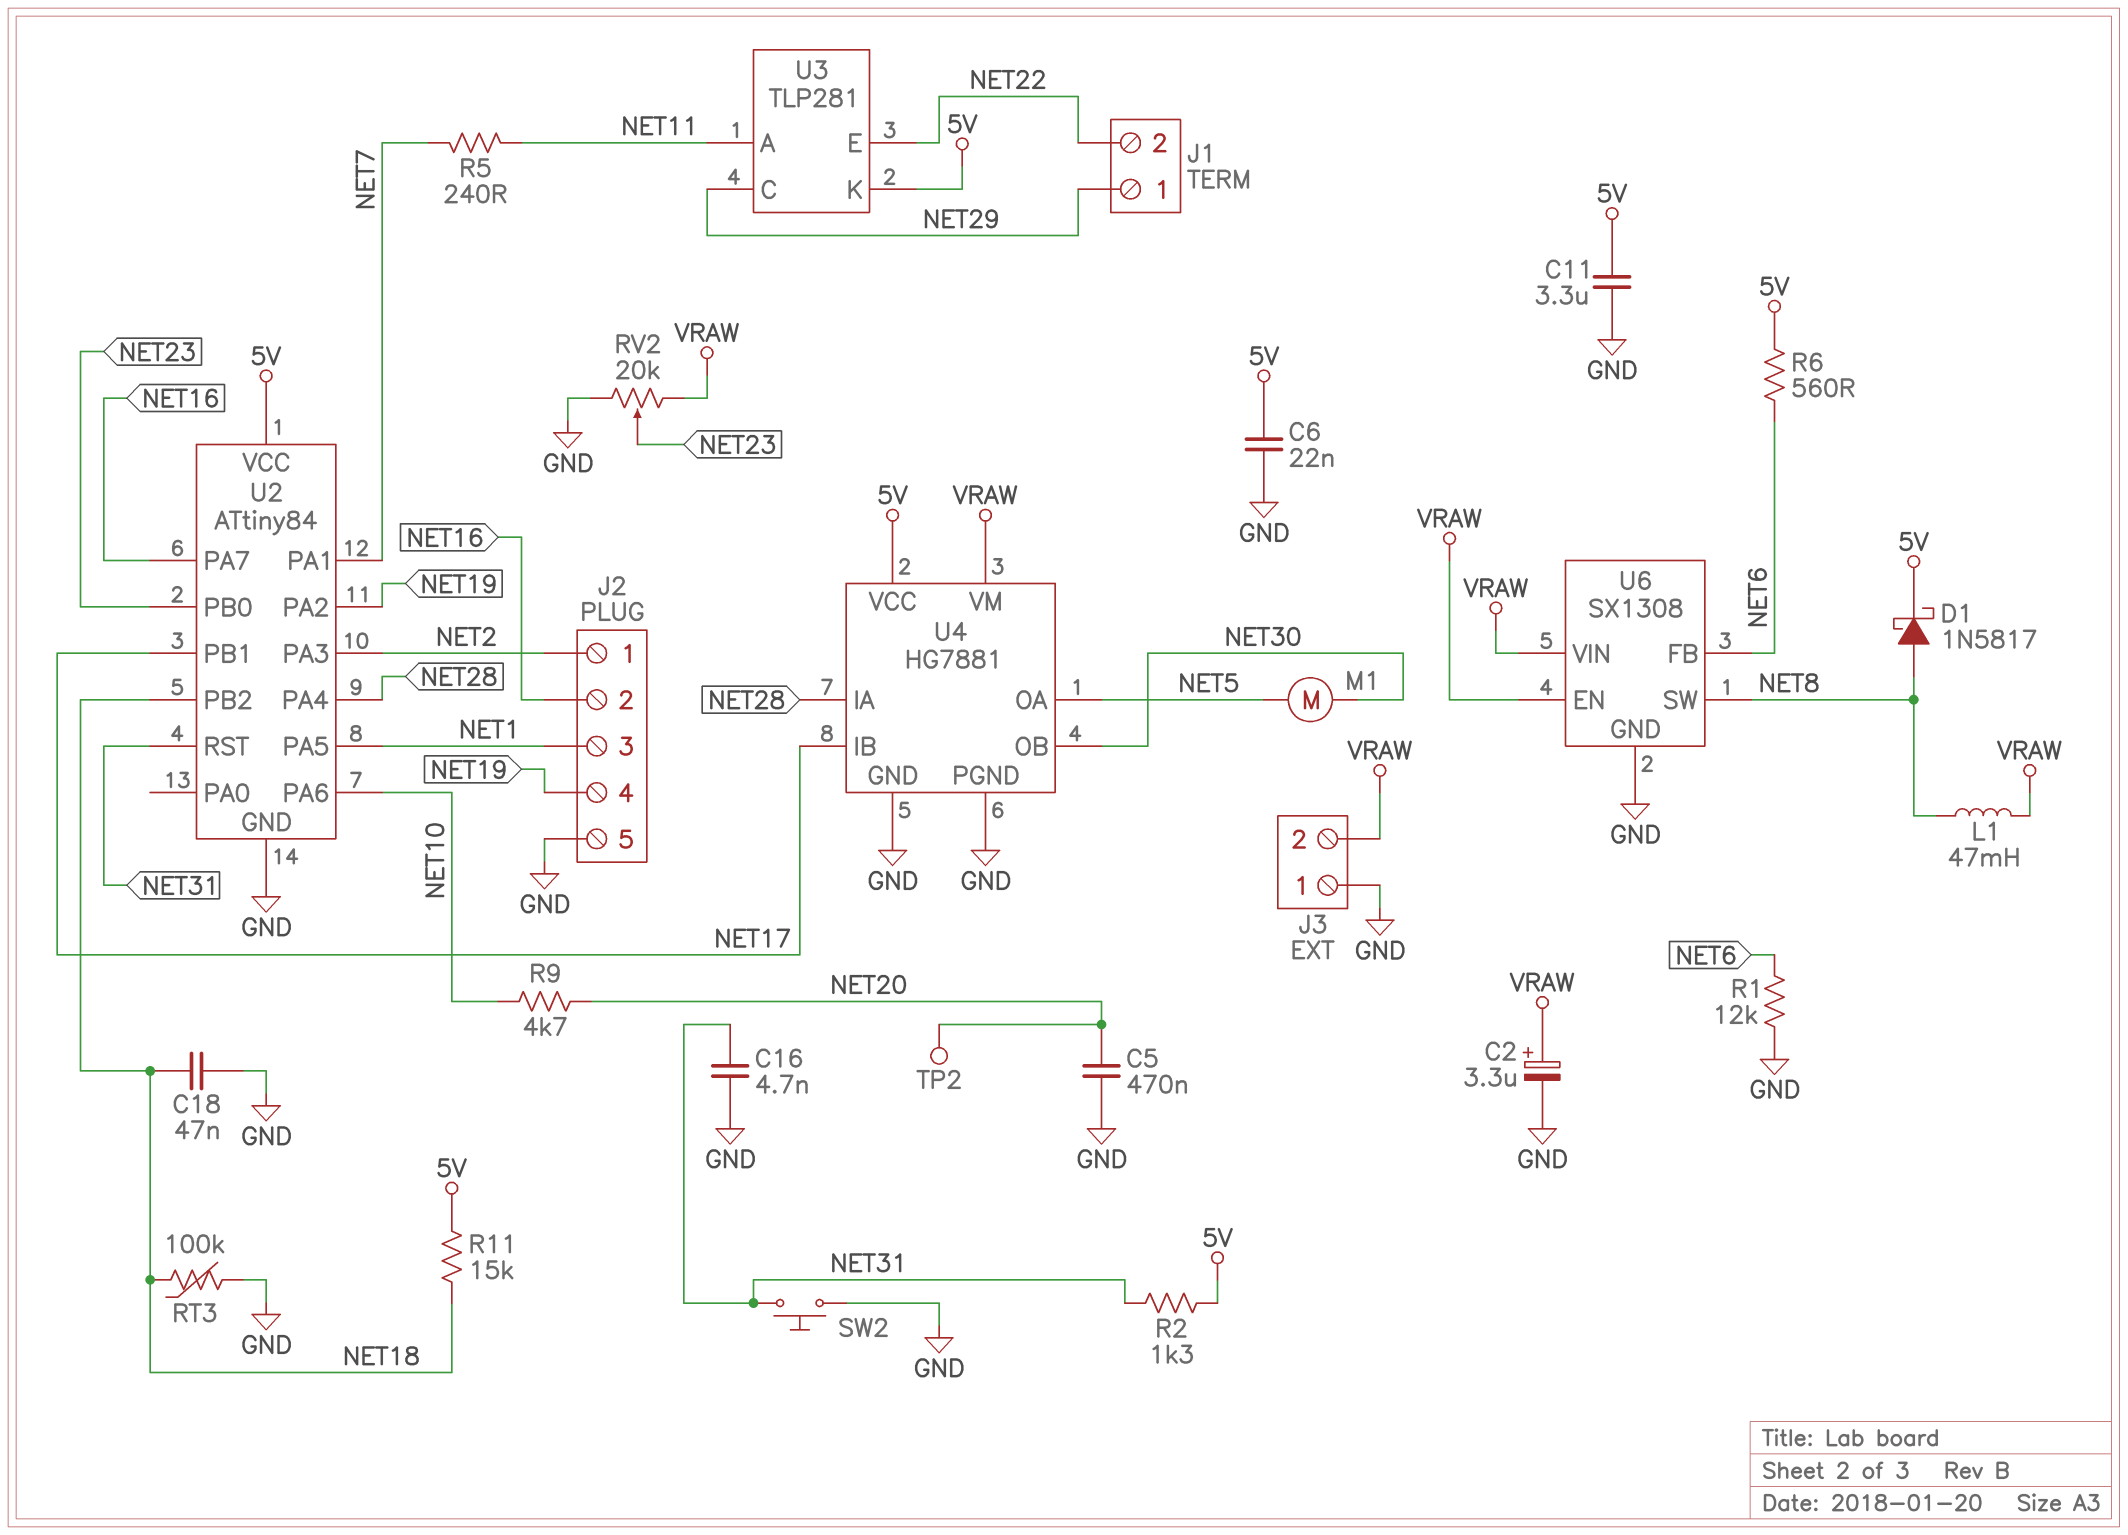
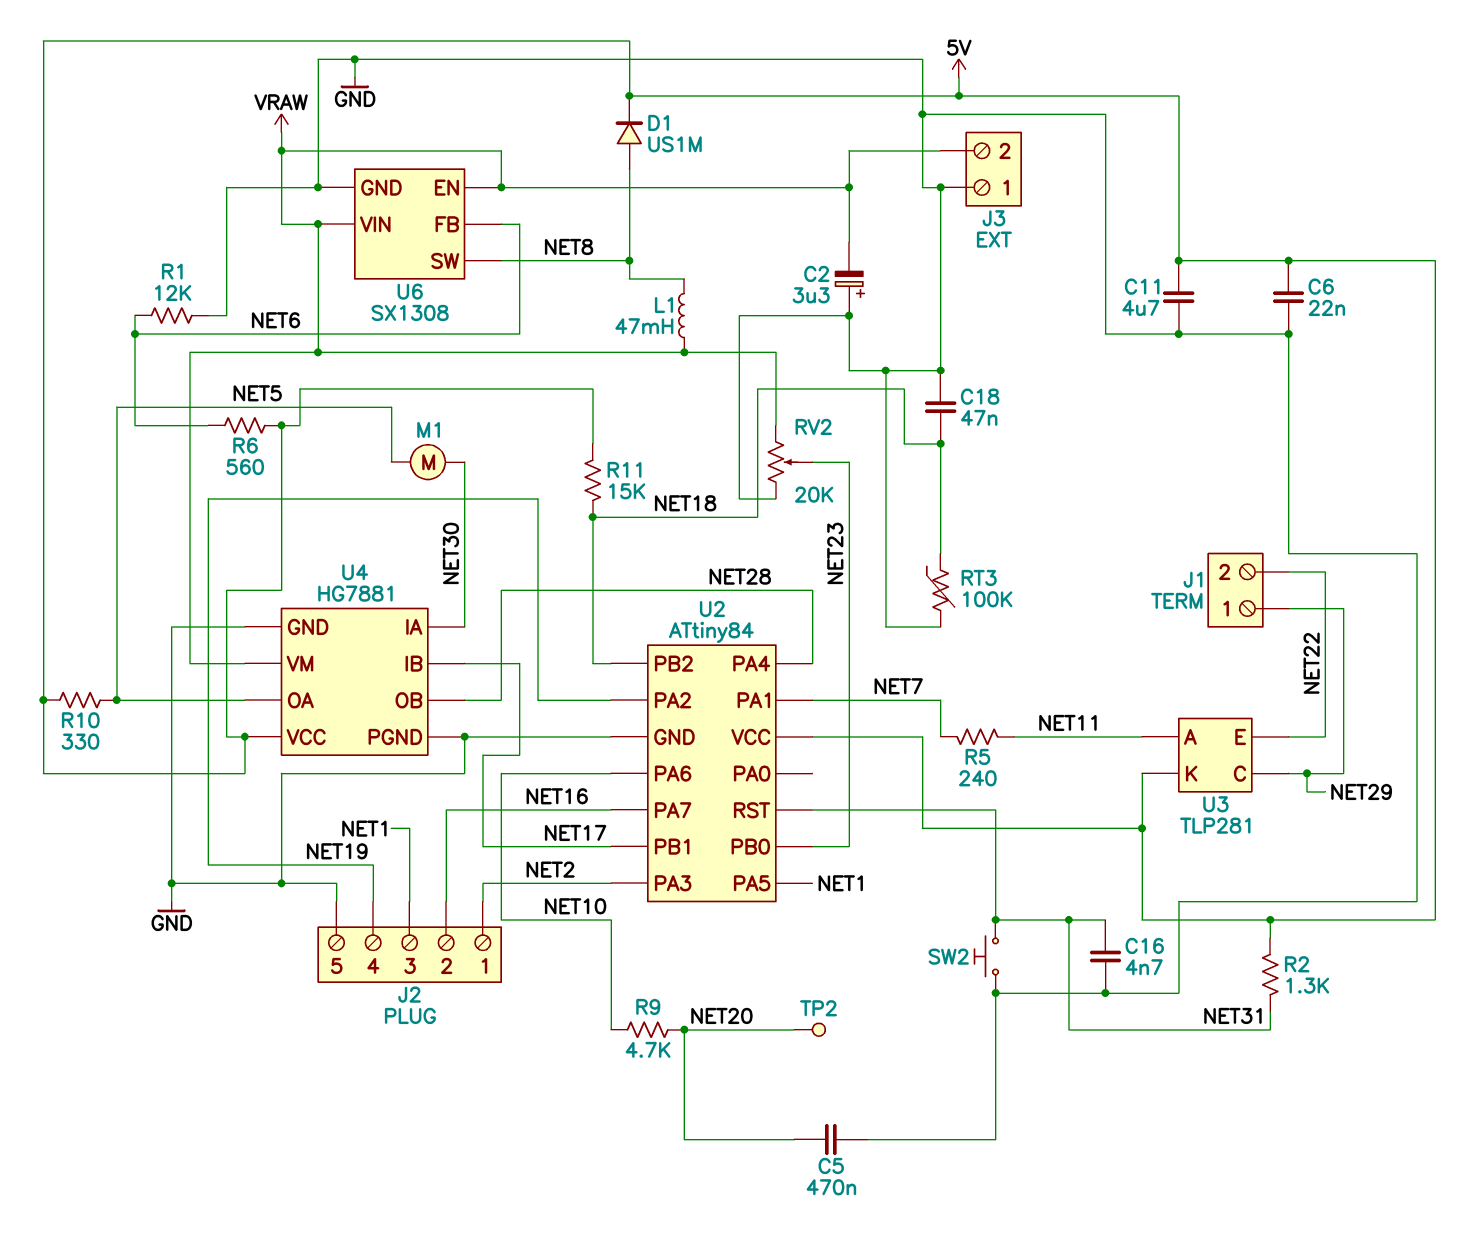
C2: 3.3uF (plus VRAW, minus GND) -> 3.3uF (plus GND, minus VRAW)
C11: 3.3uF (5V, GND) -> 4.7uF (5V, GND)
D1: schottky 1N5817 (A NET8, K 5V) -> diode US1M (A NET8, K 5V)
R10: none -> 330 (5V, NET5)
U4 pin IA: NET28 -> NET30
U4 pin OB: NET30 -> NET28

